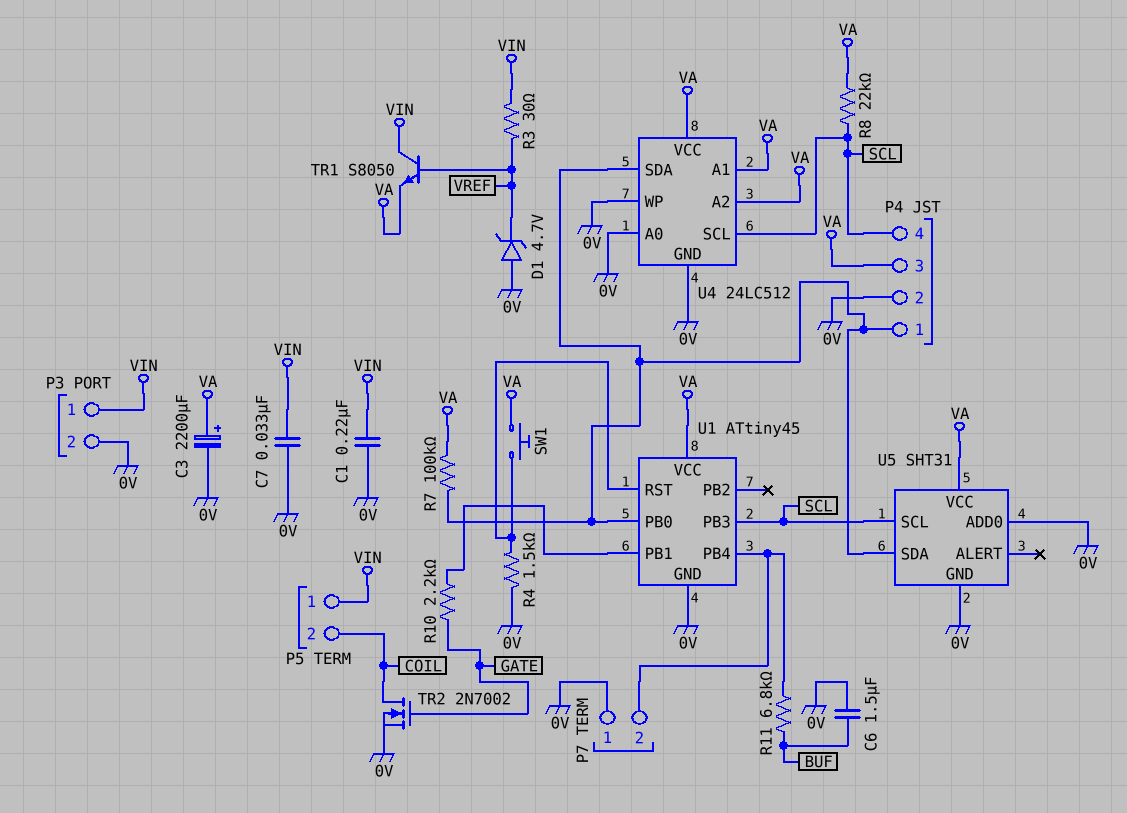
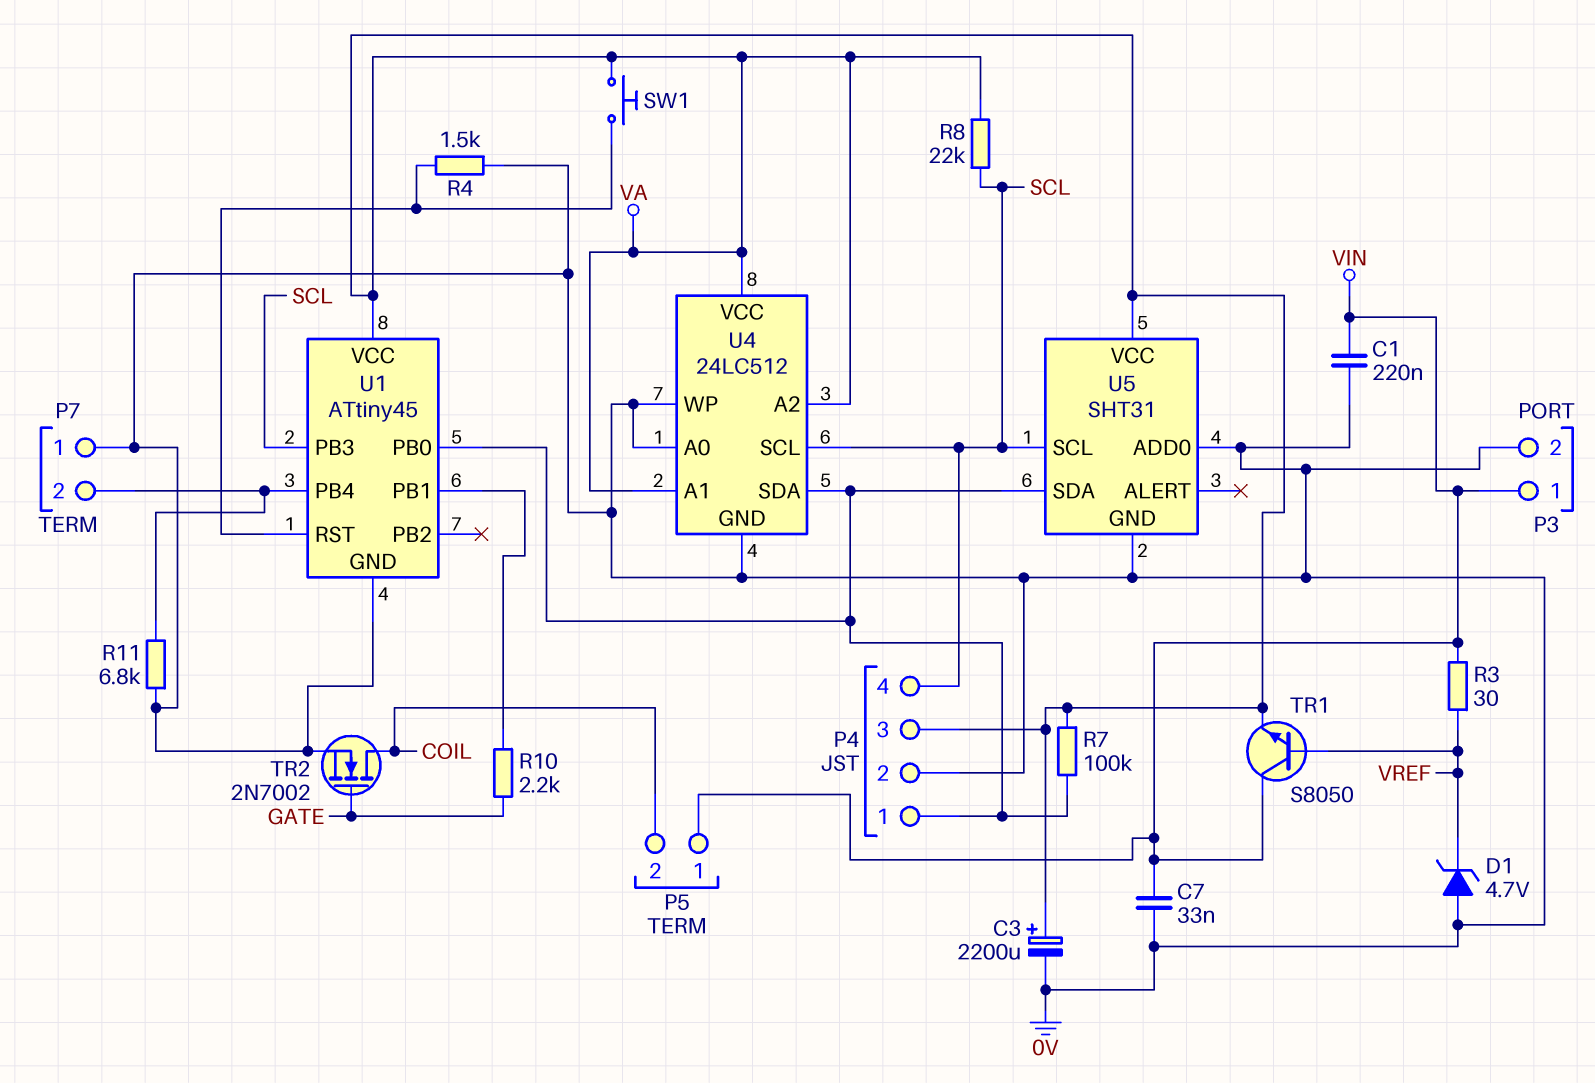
C6: 1.5uF (0V, BUF) -> none
R11: 6.8k (BUF, P7/2) -> 6.8k (0V, P7/2)

